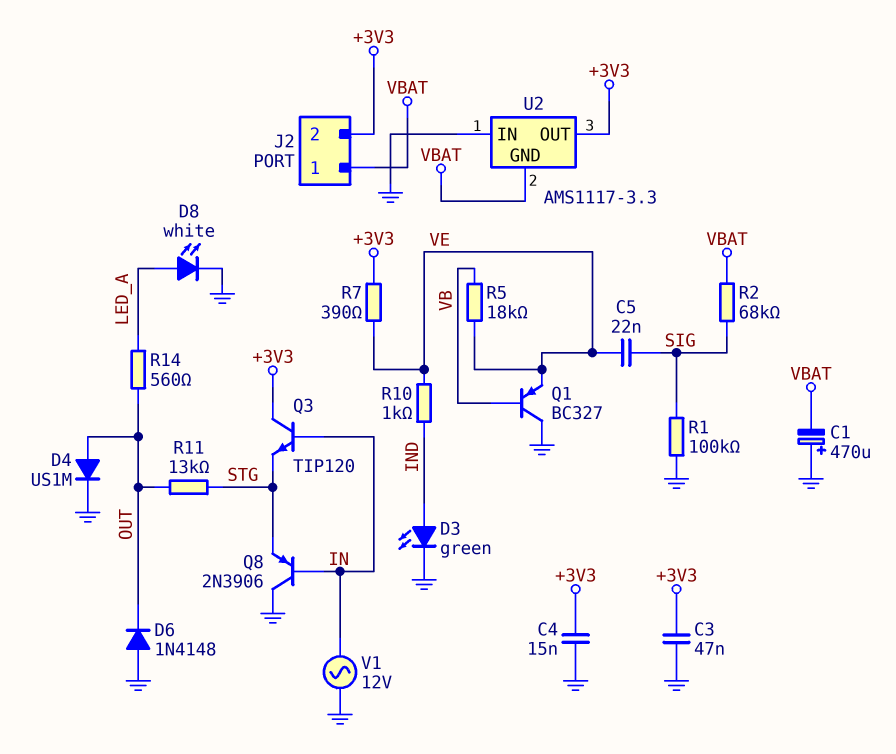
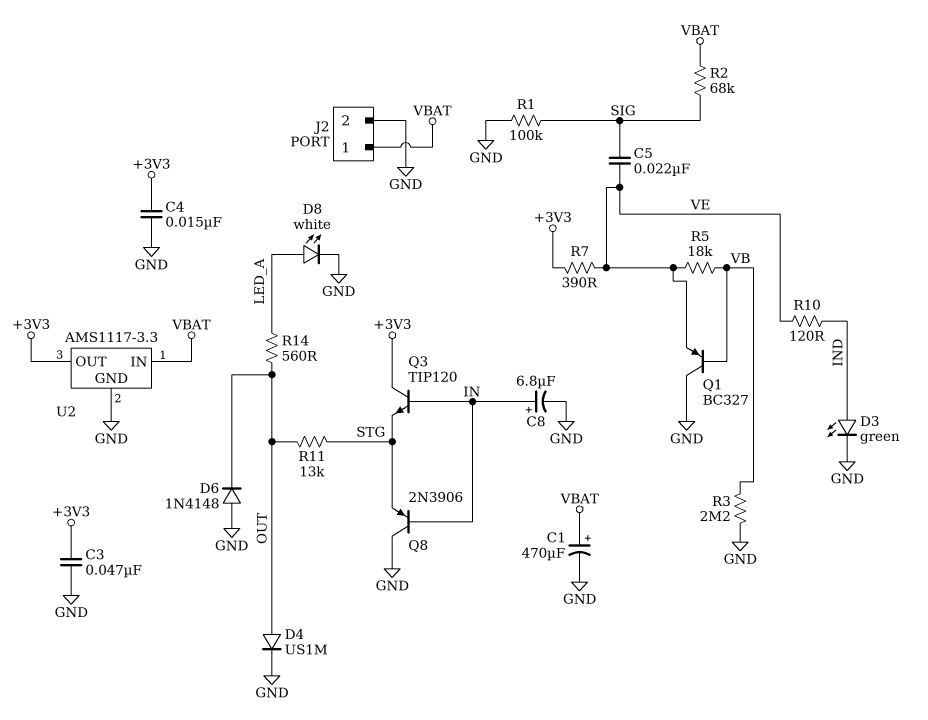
C1: 470uF (plus GND, minus VBAT) -> 470uF (plus VBAT, minus GND)
C8: none -> 6.8uF (plus IN, minus GND)
J2 pin 2: +3V3 -> GND
R3: none -> 2.2M (GND, VB)
R10: 1k (IND, VE) -> 120 (IND, VE)
U2 pin GND: VBAT -> GND
U2 pin IN: GND -> VBAT
V1: AC 12V (GND, IN) -> none

